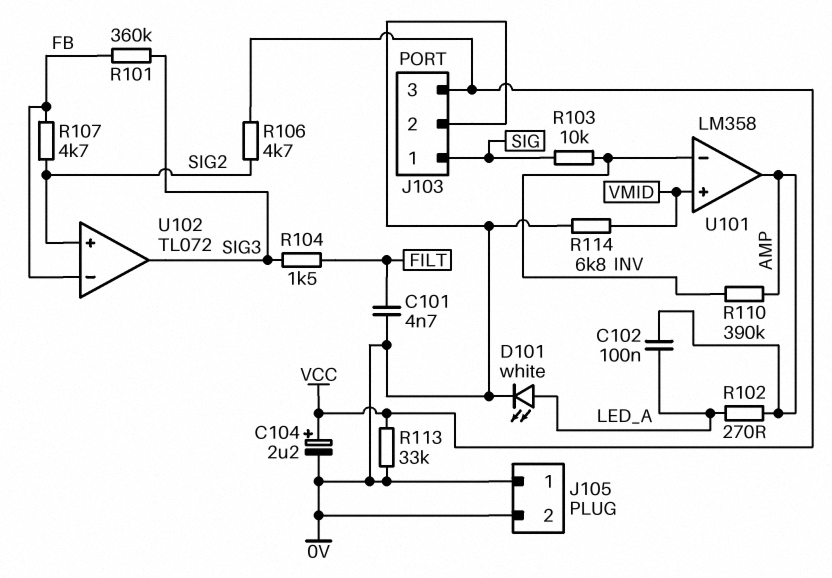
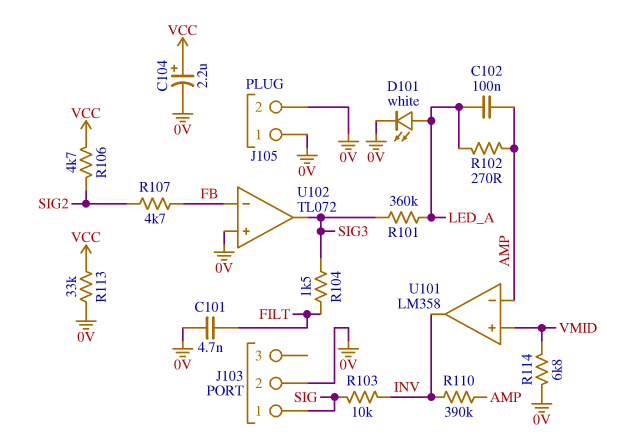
J103 pin 3: VCC -> none
R101: 360k (FB, SIG3) -> 360k (LED_A, SIG3)
U101 pin in-: INV -> AMP
U101 pin out: AMP -> INV
U102 pin in+: SIG2 -> 0V

